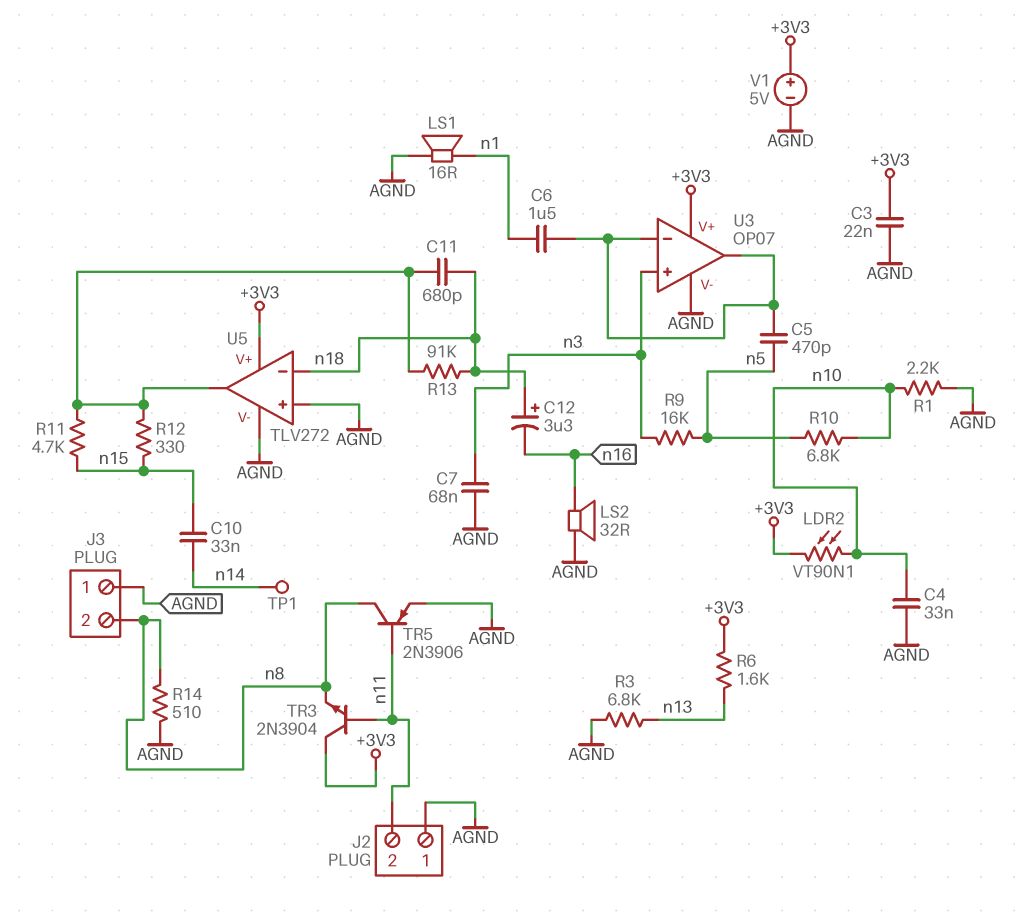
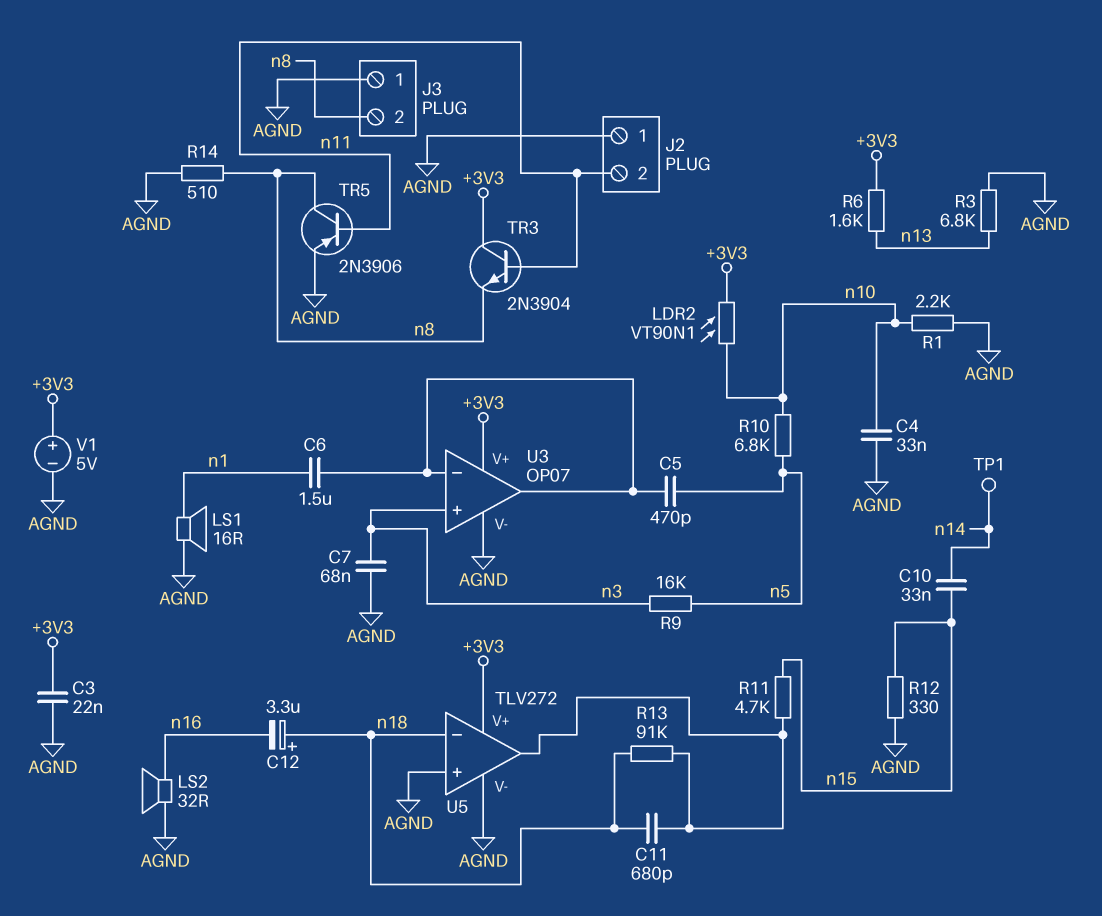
R12: 330 (U5/out, n15) -> 330 (AGND, n15)

